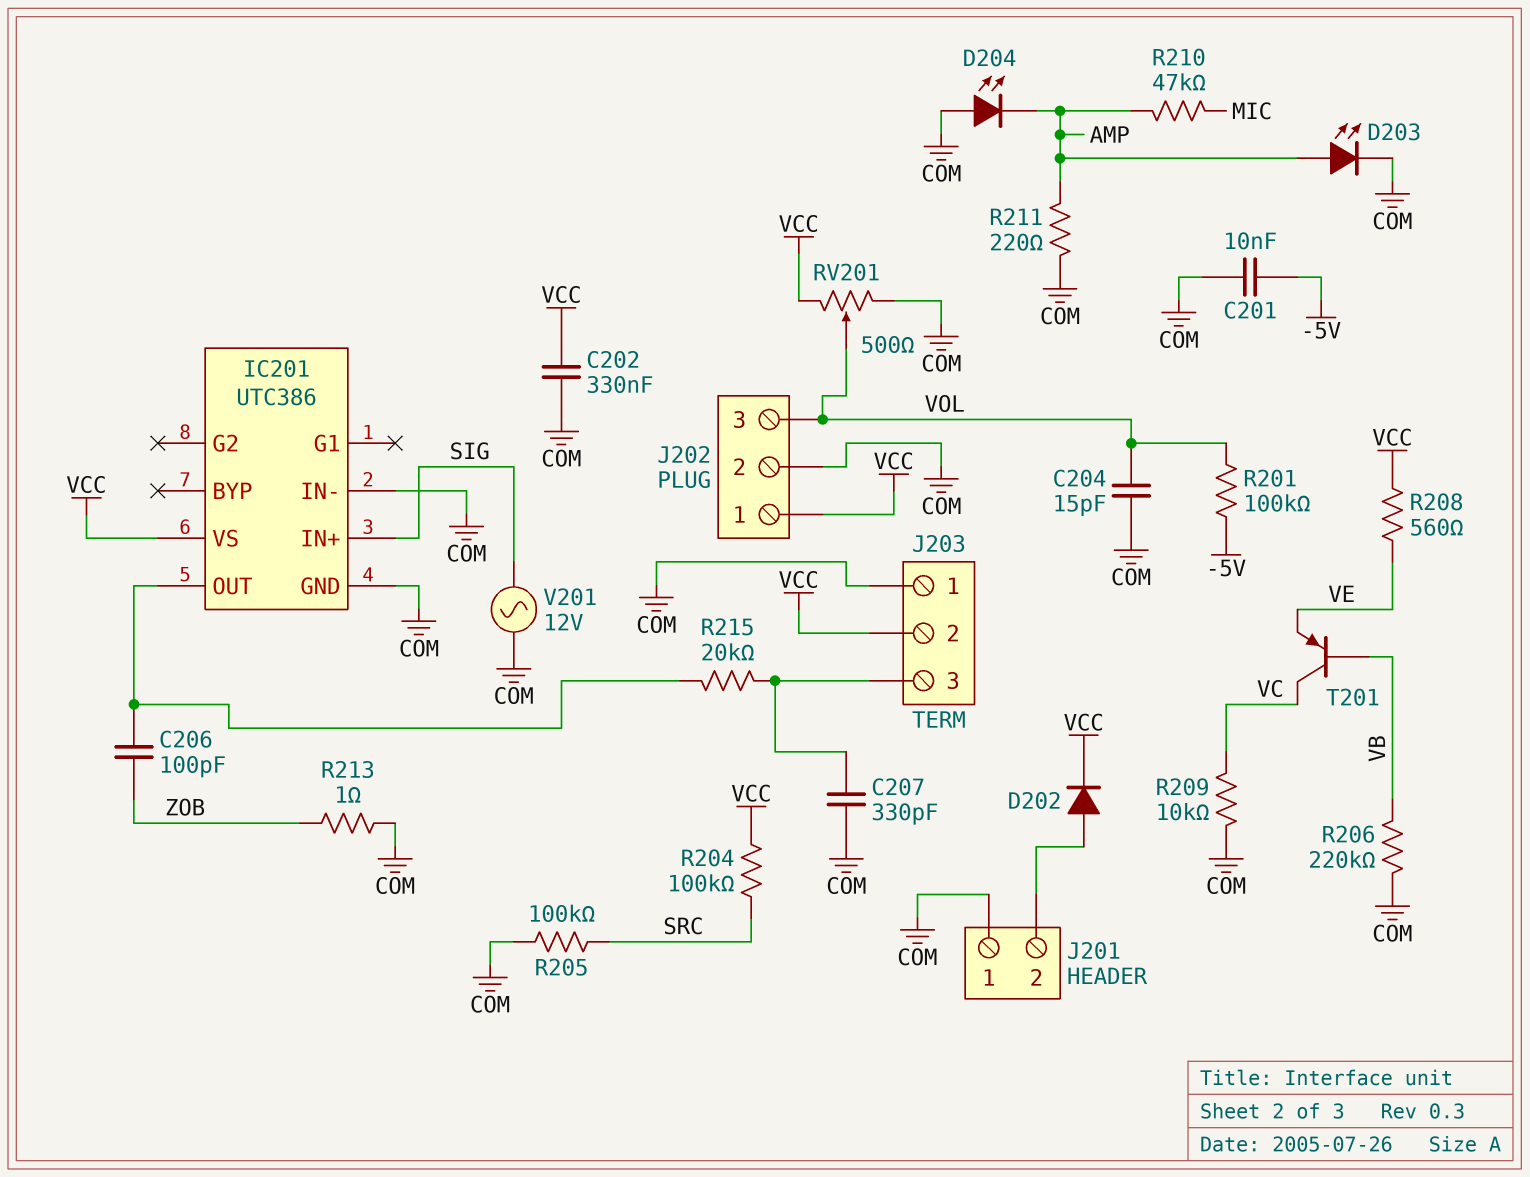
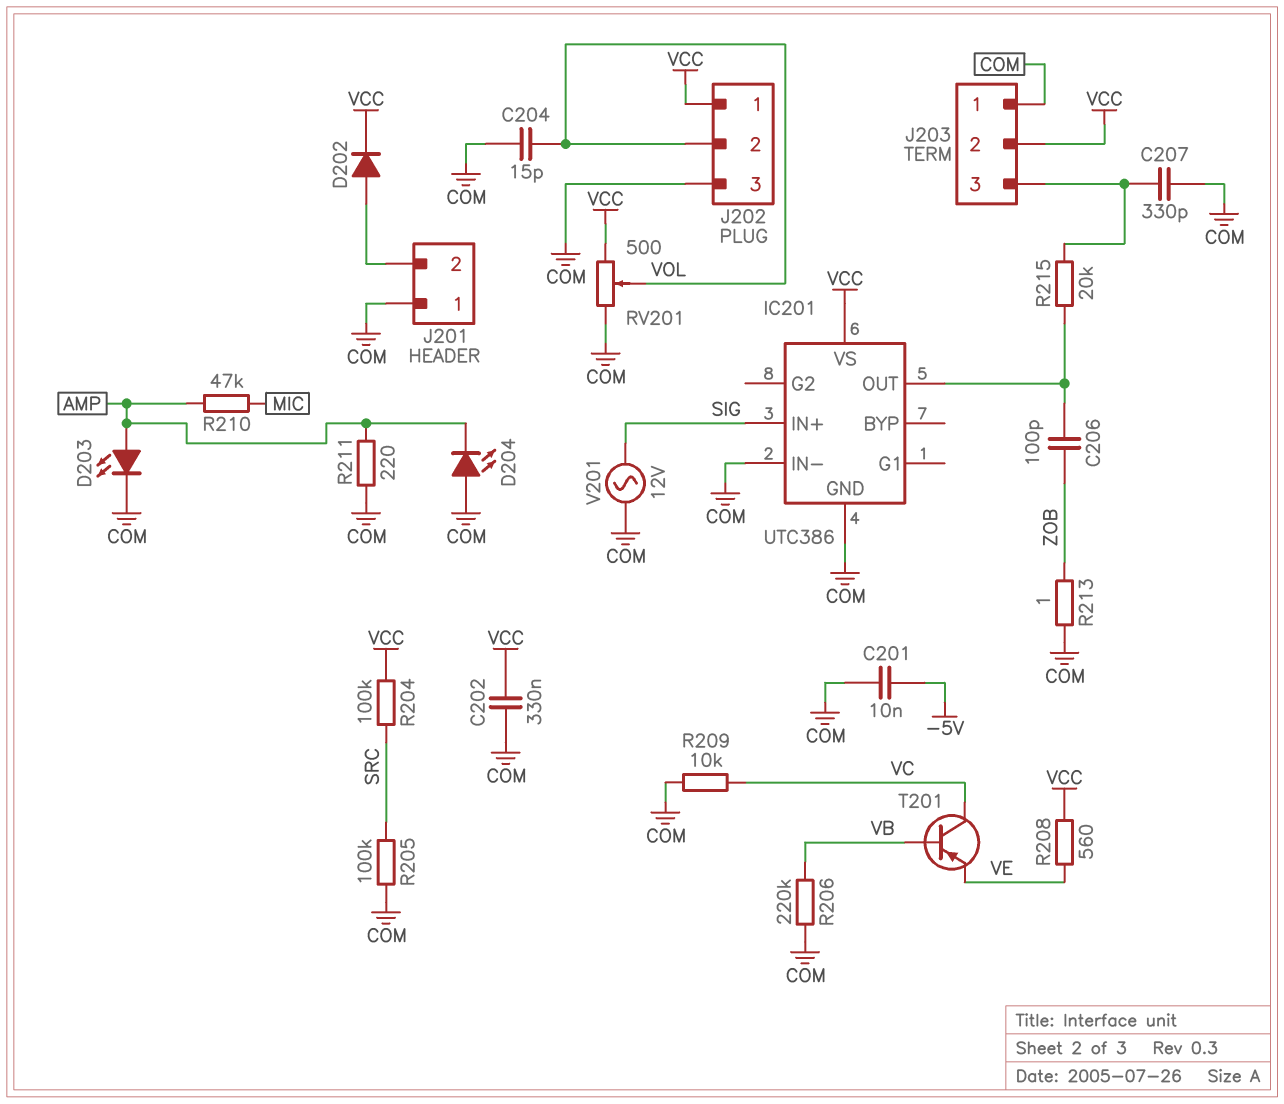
J202 pin 2: COM -> VOL
J202 pin 3: VOL -> COM
R201: 100k (-5V, VOL) -> none

